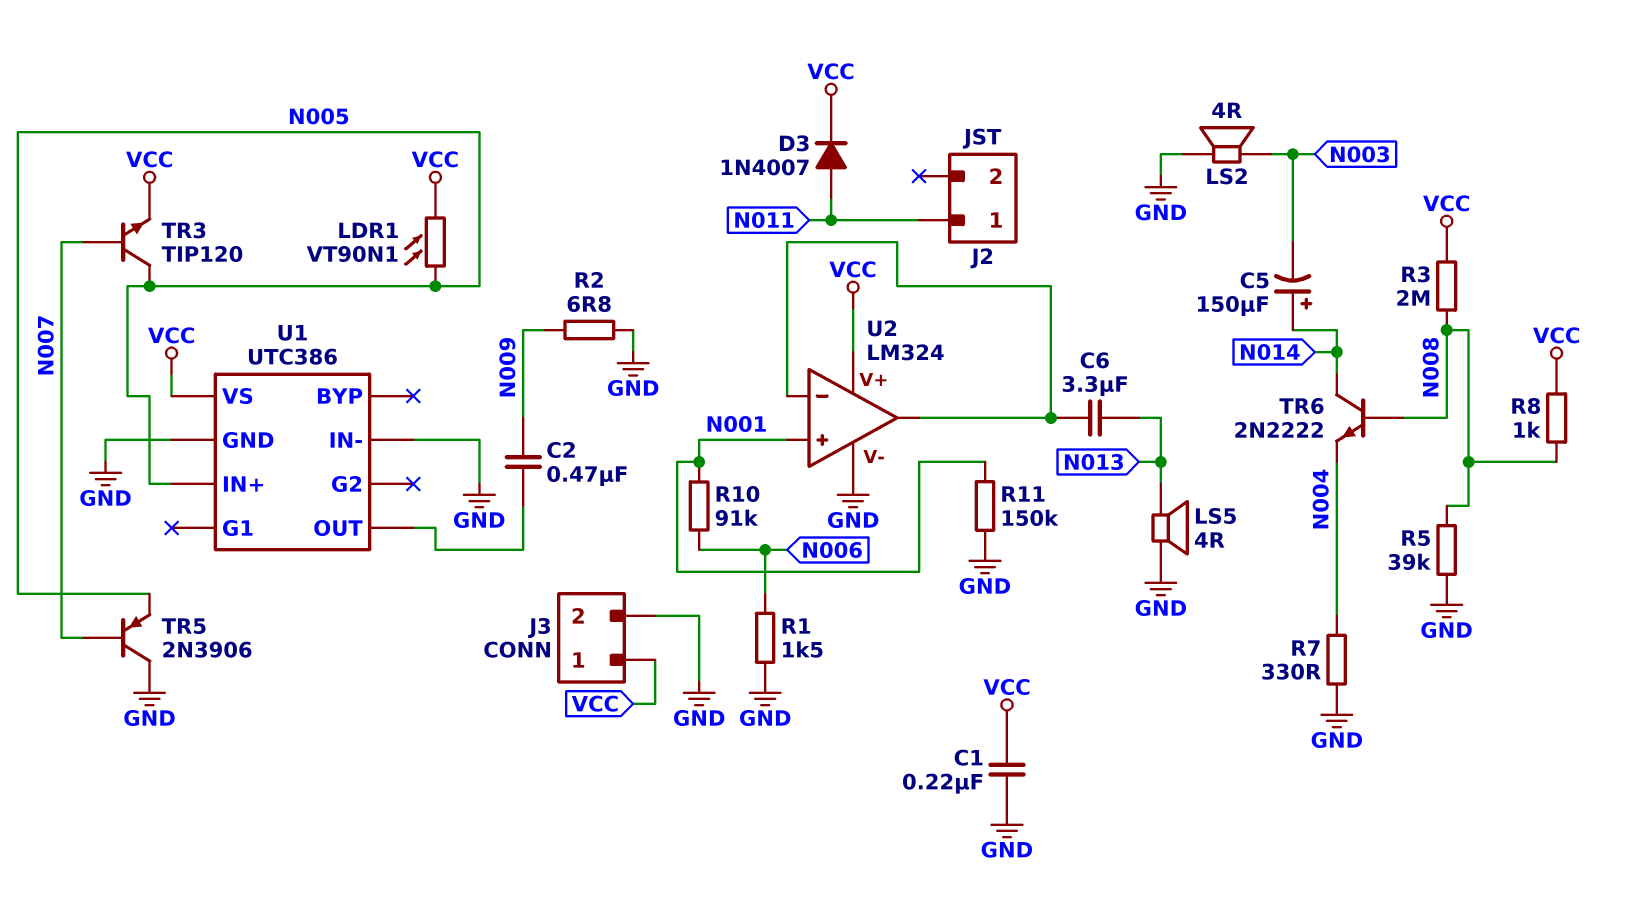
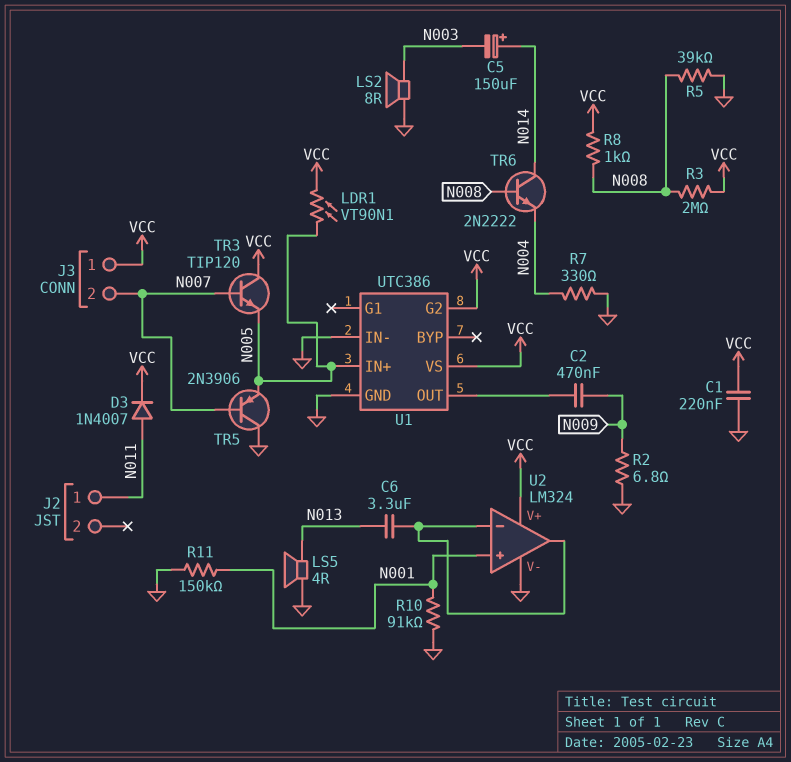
J3 pin 2: GND -> N007
LS2: speaker 4R (GND, N003) -> speaker 8R (GND, N003)
R1: 1.5k (GND, N006) -> none
R10: 91k (N001, N006) -> 91k (GND, N001)
TR3: NPN TIP120 (B N007, C N005, E VCC) -> NPN TIP120 (B N007, C VCC, E N005)
U1 pin G2: none -> VCC

